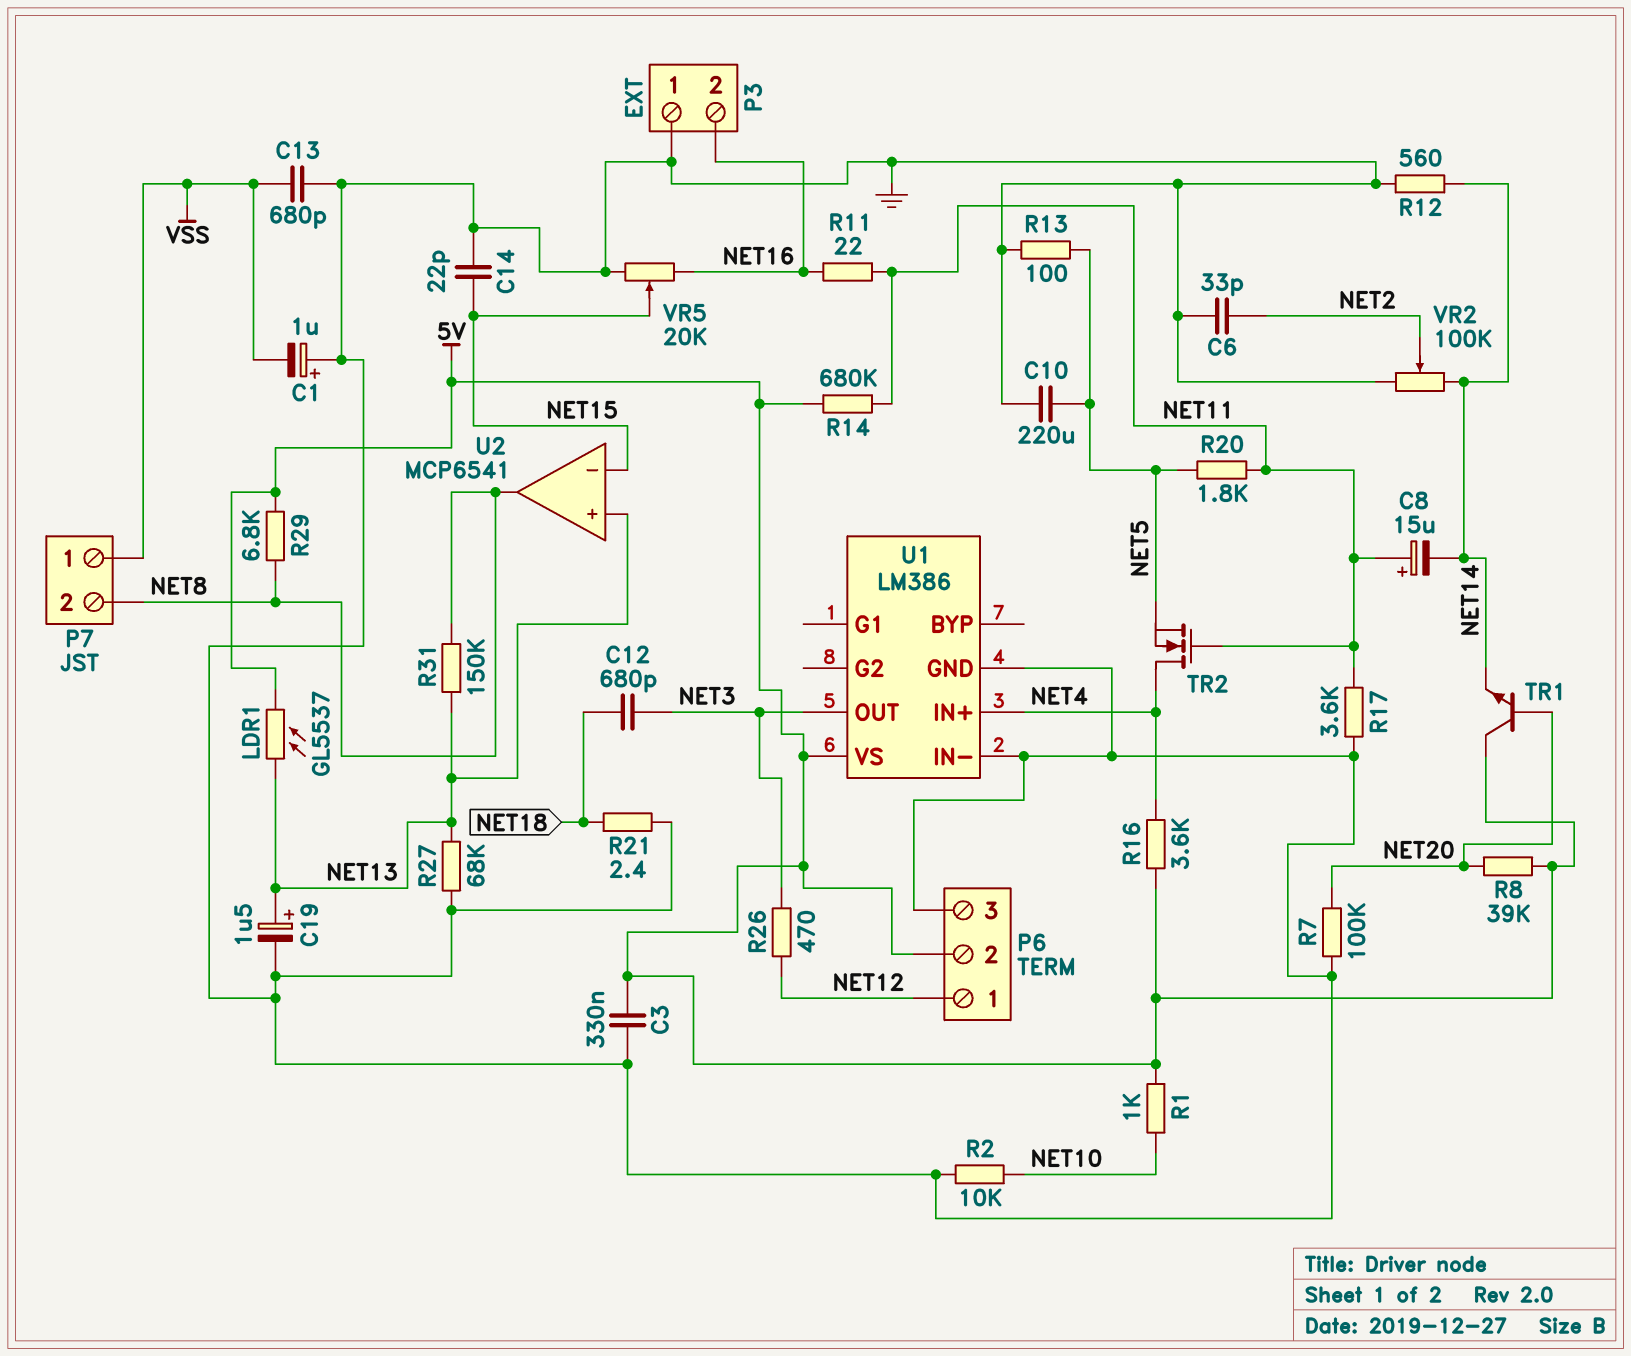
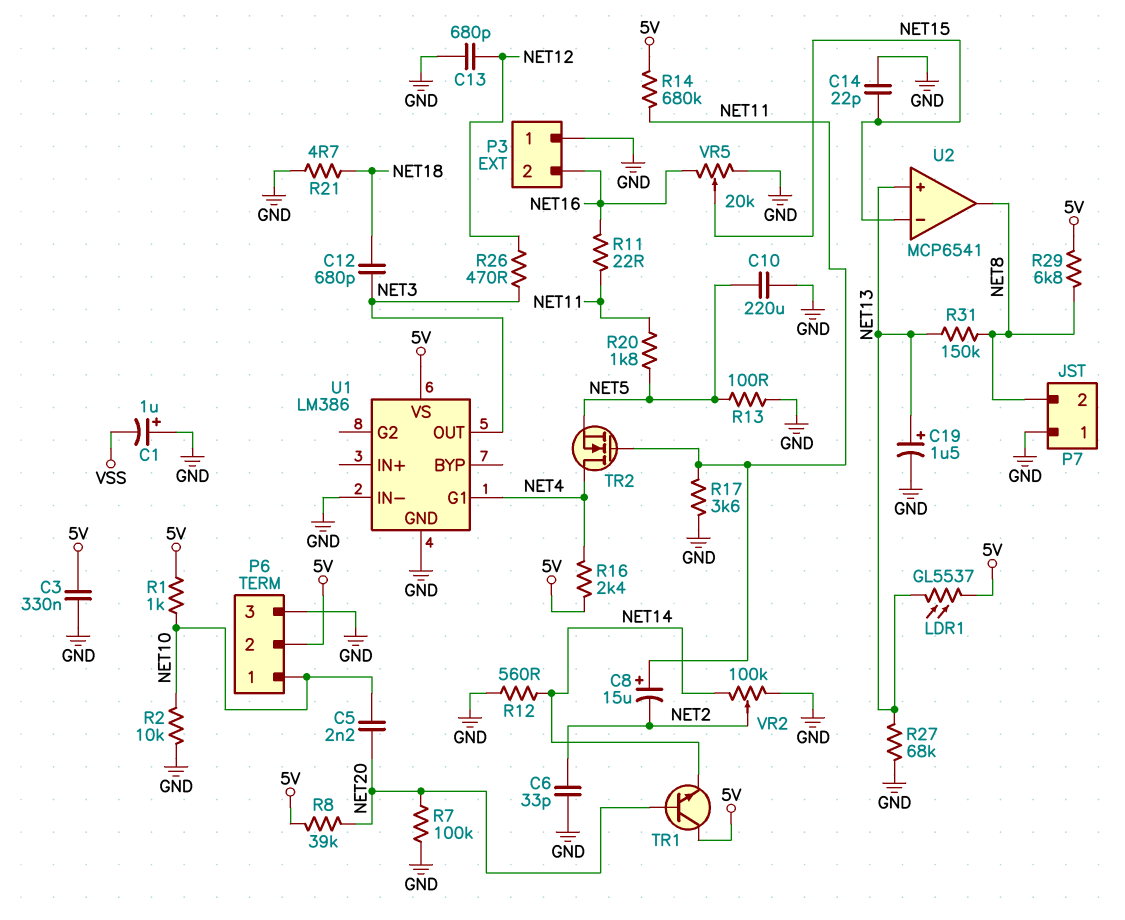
C5: none -> 2.2nF (NET10, NET20)
C8: 15uF (plus NET11, minus NET14) -> 15uF (plus NET11, minus NET2)
C13: 680pF (GND, VSS) -> 680pF (GND, NET12)
P6 pin 1: NET12 -> NET10
P7 pin 1: VSS -> GND
R16: 3.6k (5V, NET4) -> 2.4k (5V, NET4)
R21: 2.4 (GND, NET18) -> 4.7 (GND, NET18)
U1 pin G1: none -> NET4
U1 pin IN+: NET4 -> none

